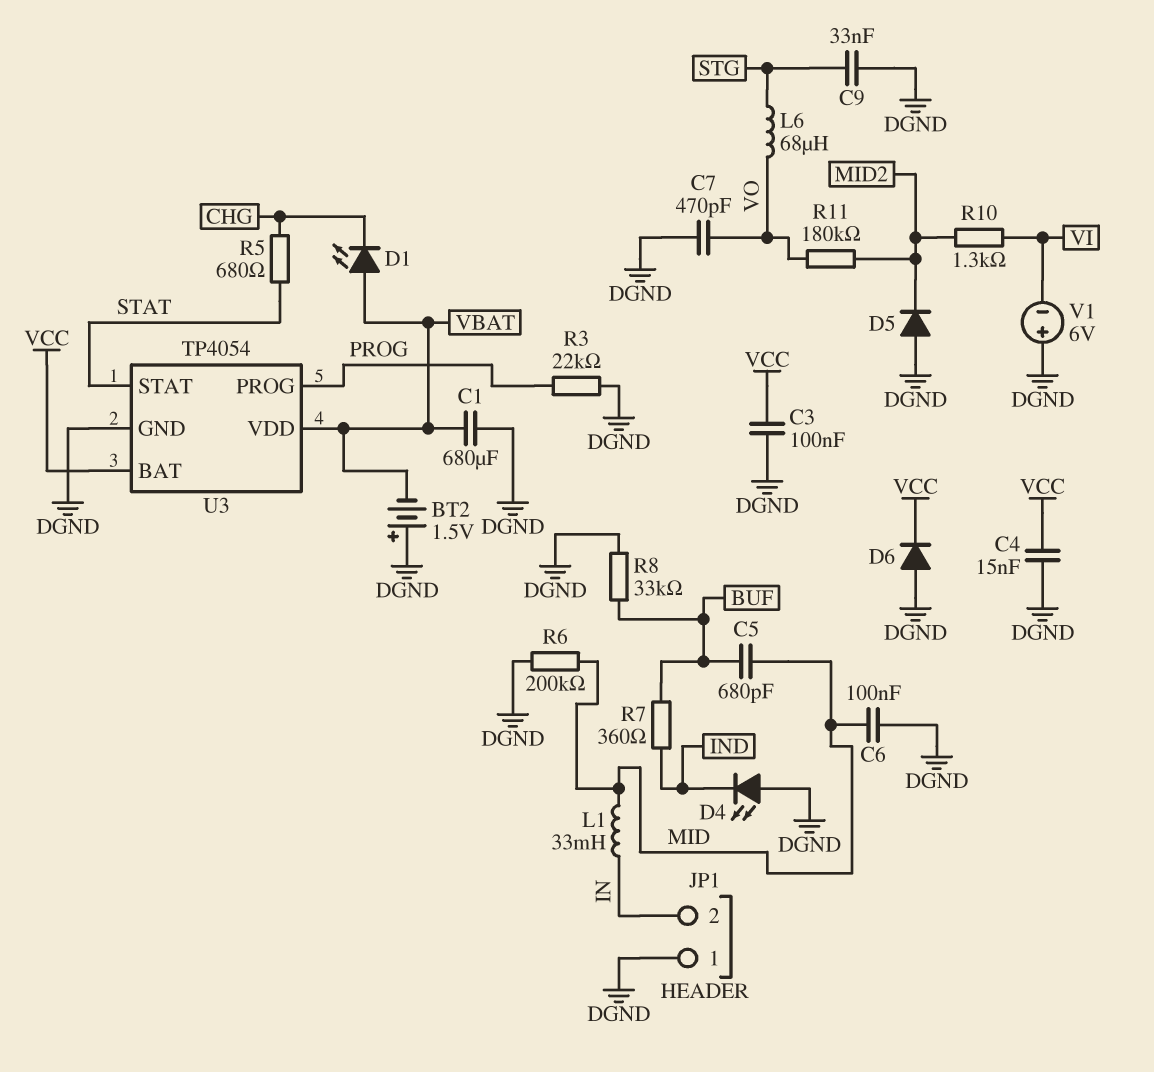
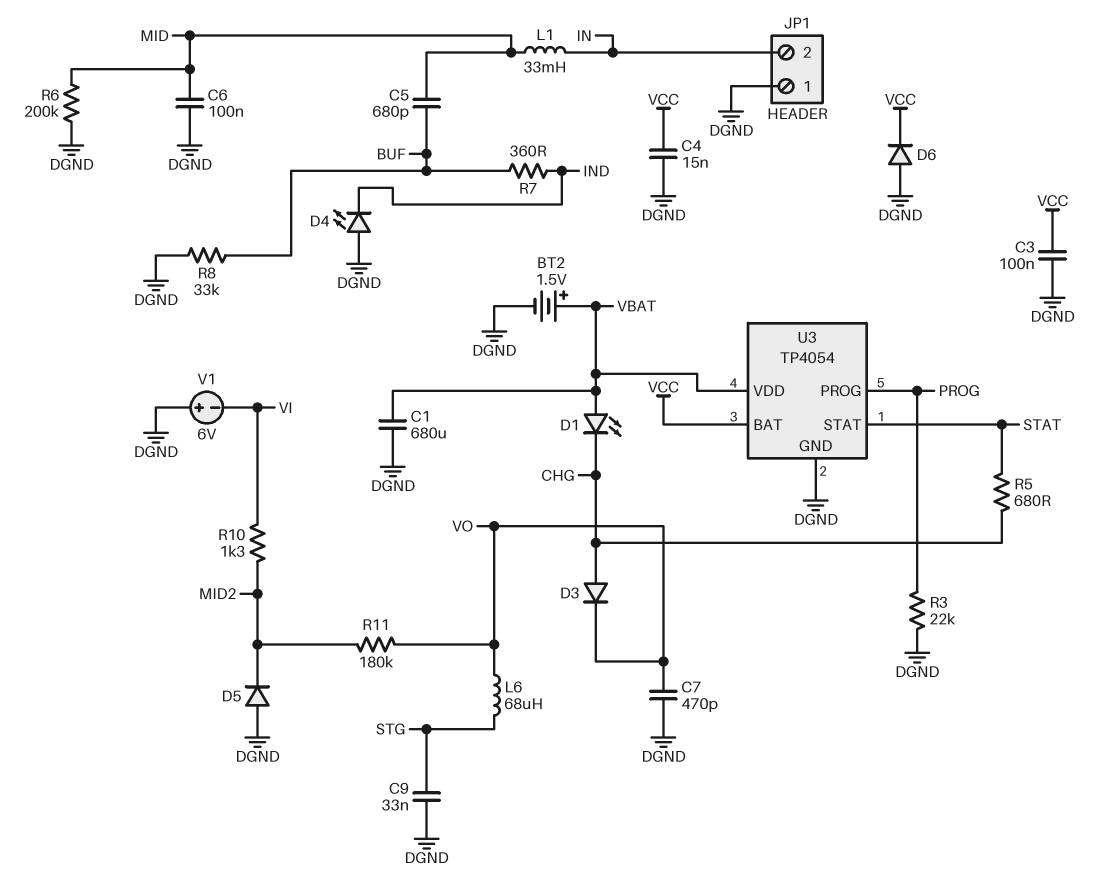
BT2: 1.5V (plus DGND, minus VBAT) -> 1.5V (plus VBAT, minus DGND)
D3: none -> diode (A CHG, K VO)

